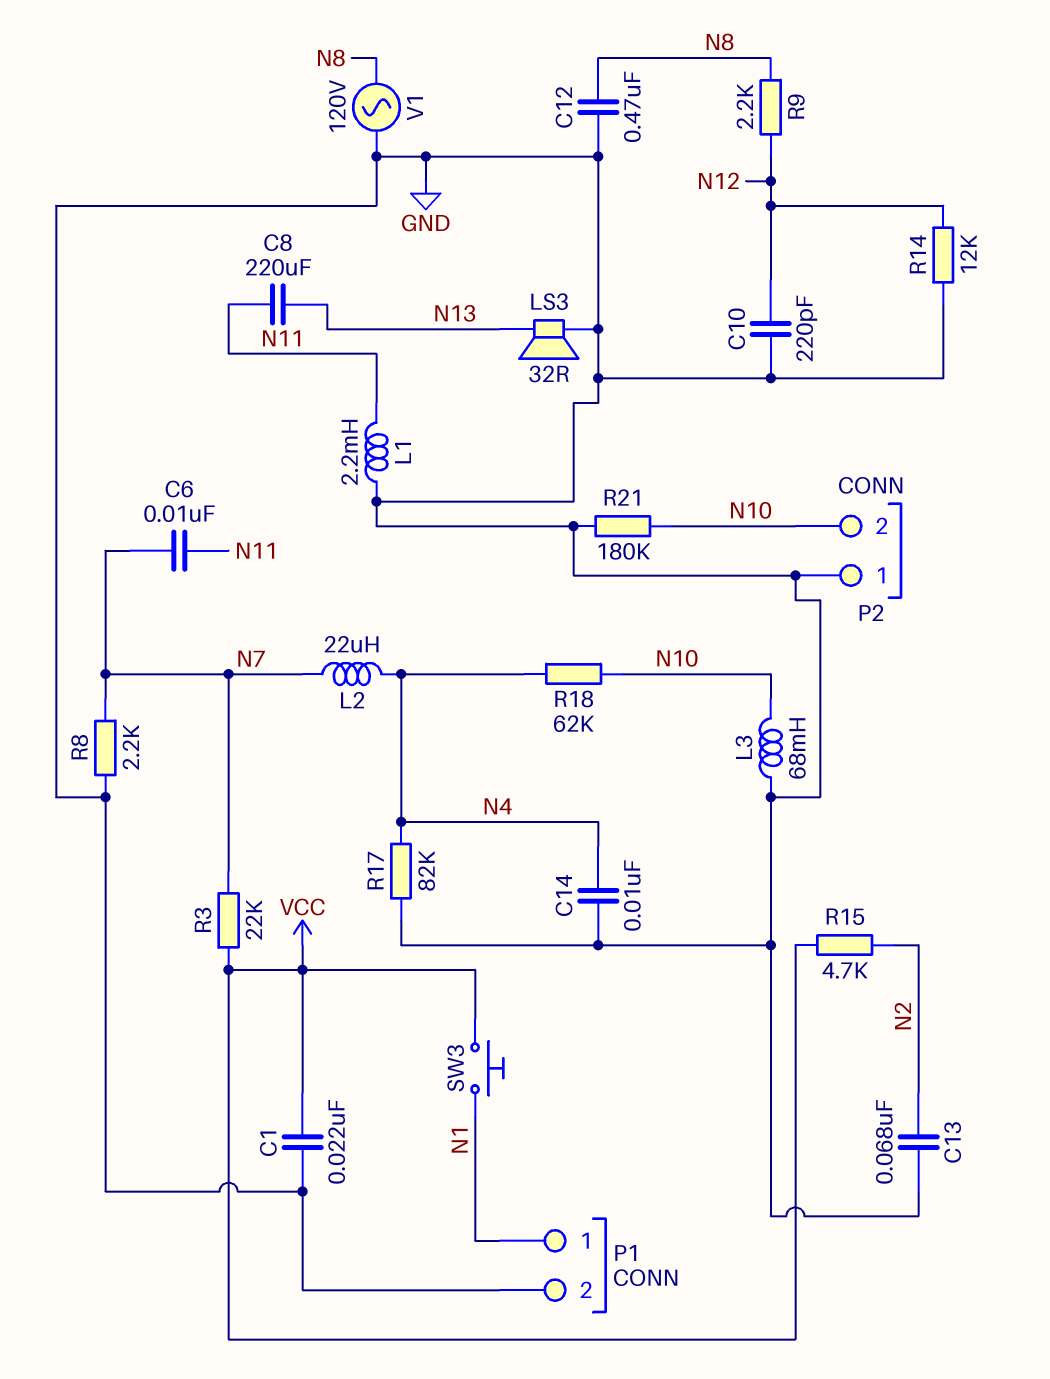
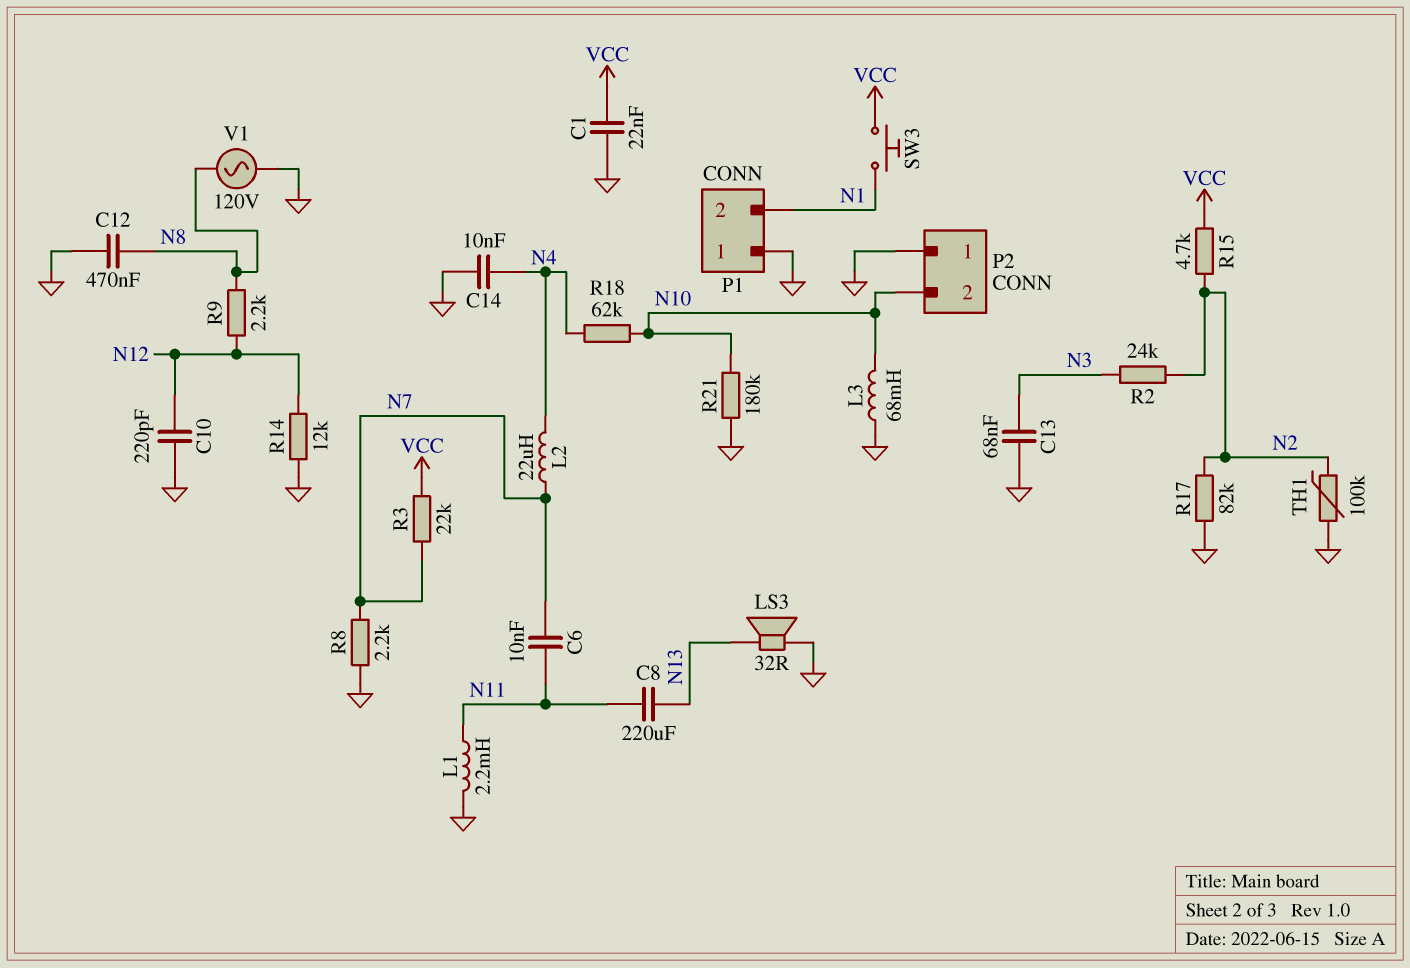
C13: 68nF (GND, N2) -> 68nF (GND, N3)
P1 pin 1: N1 -> GND
P1 pin 2: GND -> N1
R2: none -> 24k (N2, N3)
R17: 82k (GND, N4) -> 82k (GND, N2)
TH1: none -> 100k (GND, N2)

